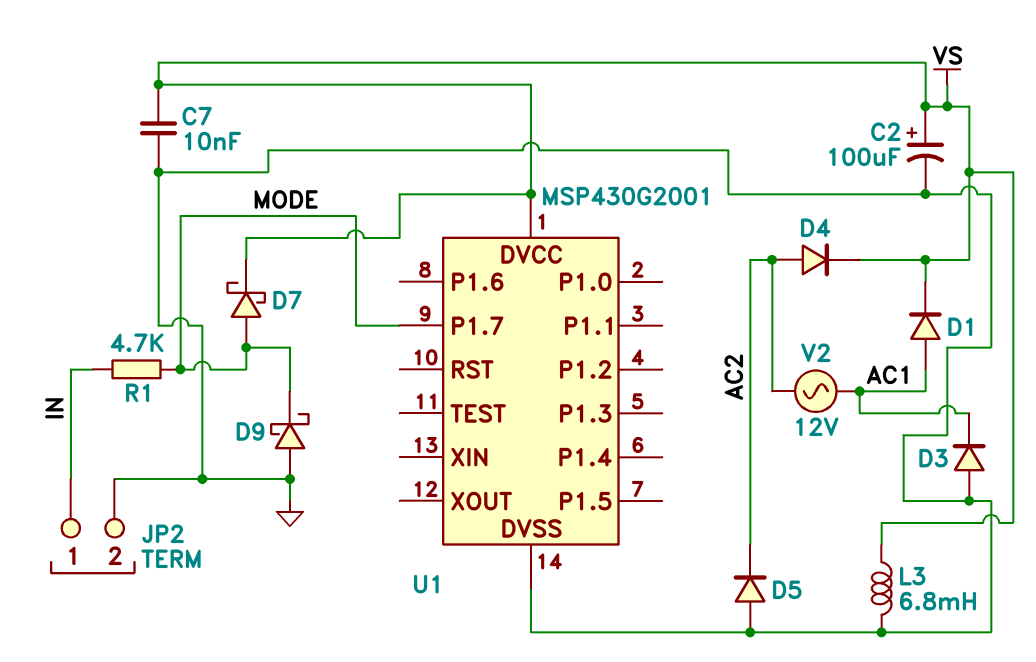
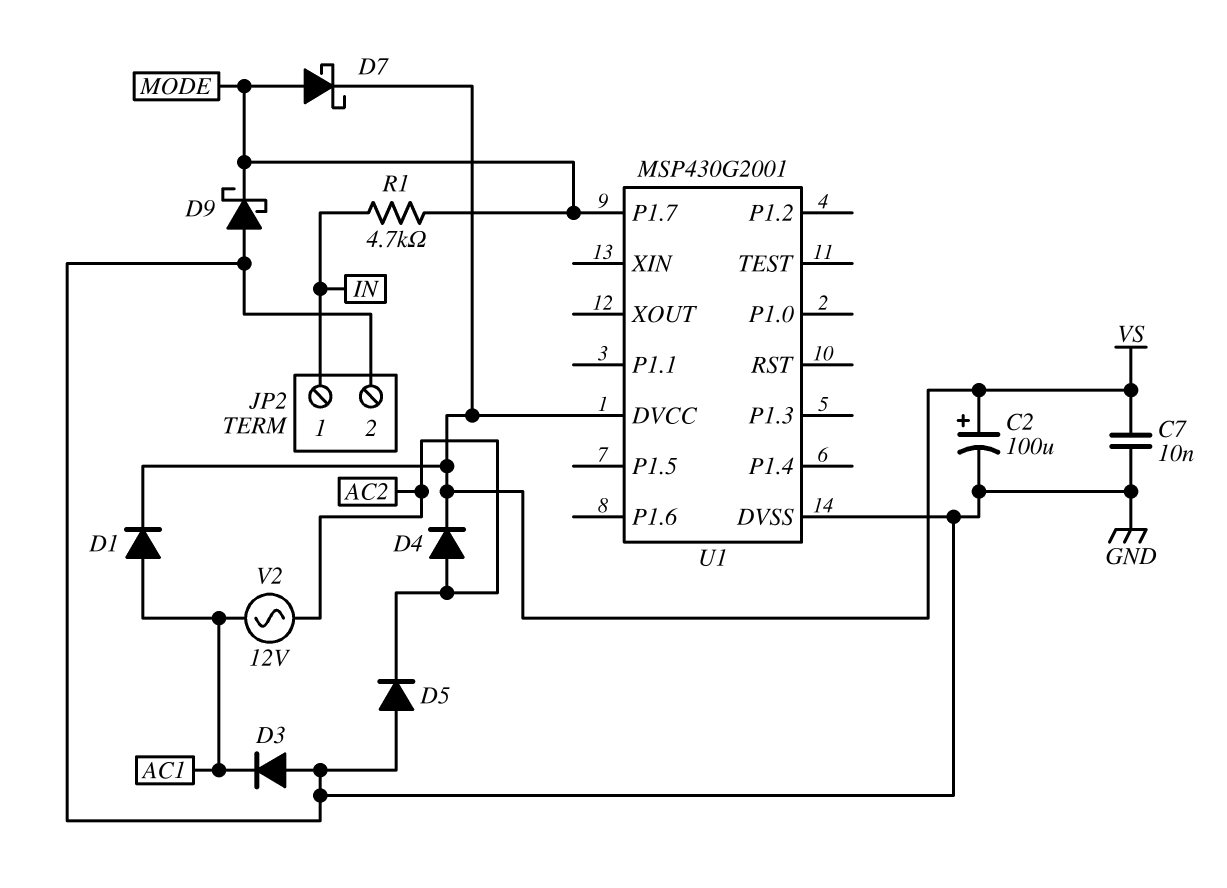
L3: 6.8mH (GND, VS) -> none

